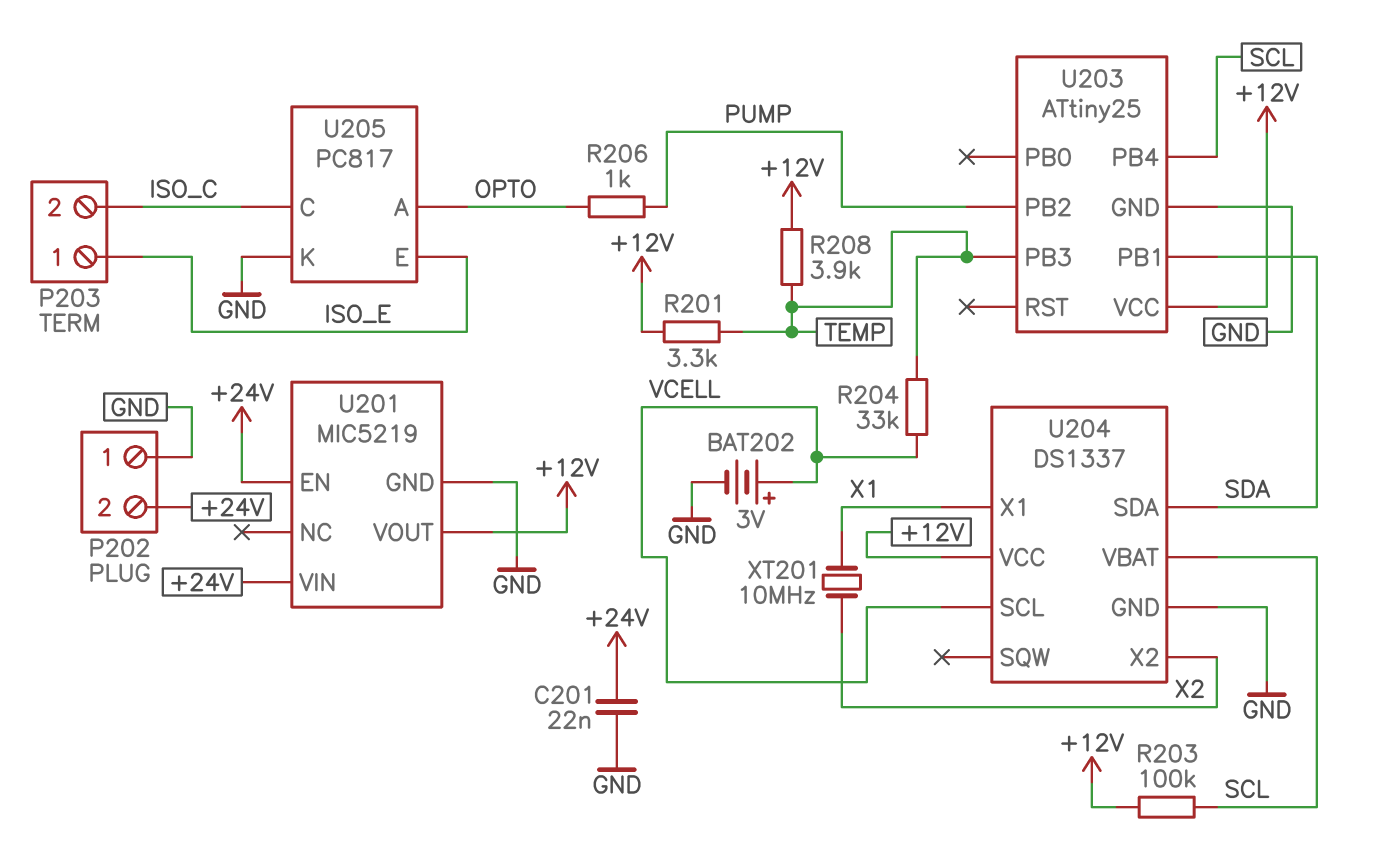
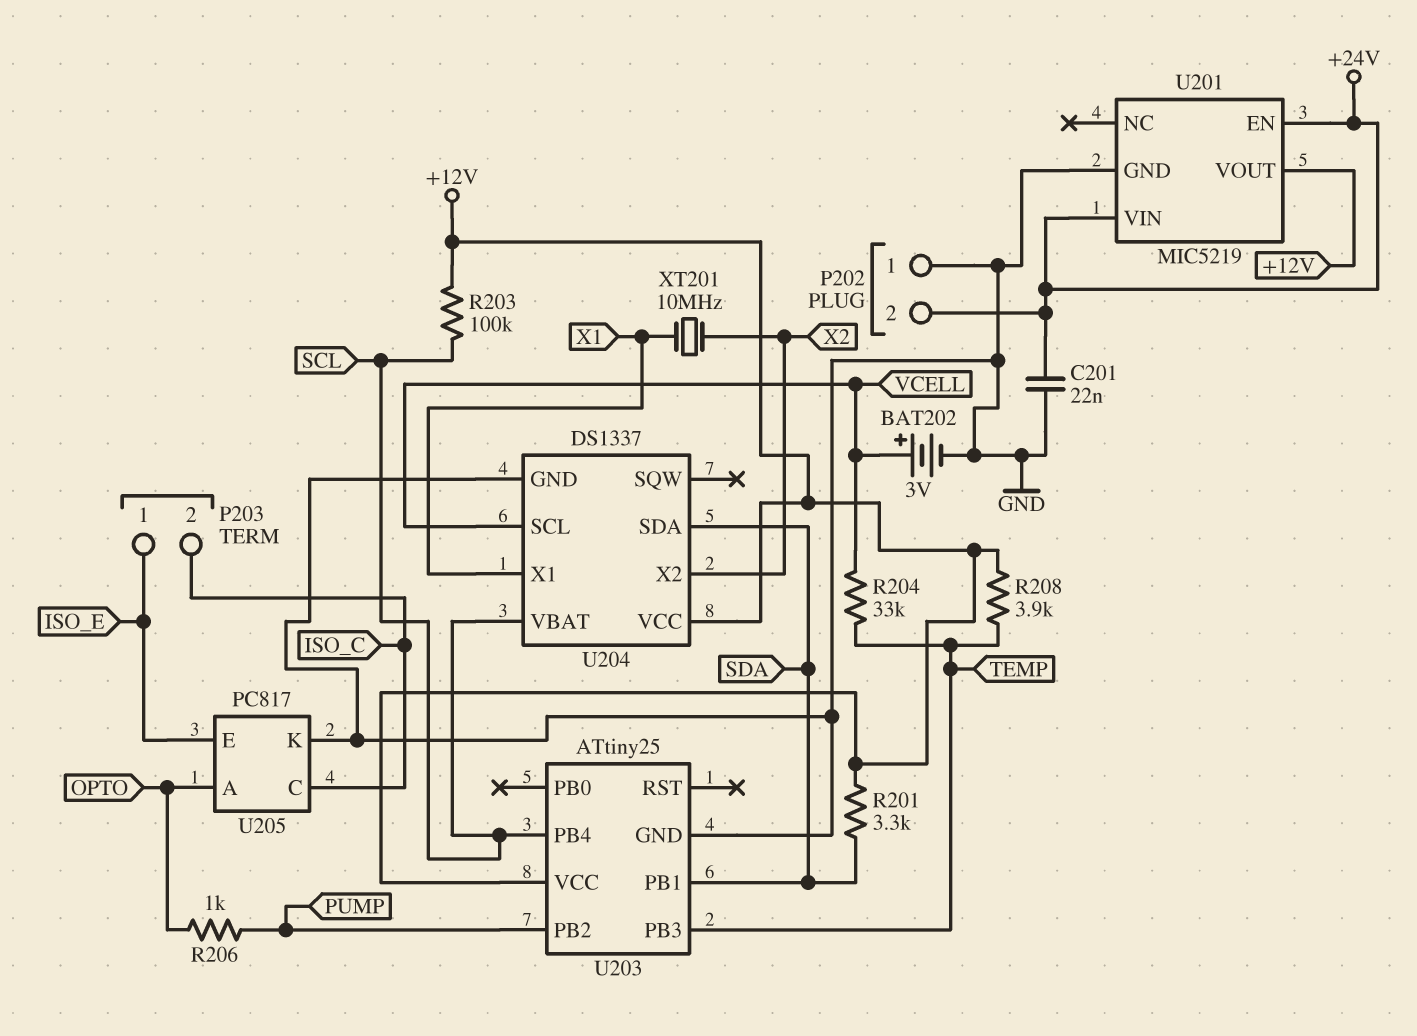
R201: 3.3k (+12V, TEMP) -> 3.3k (+12V, SDA)

